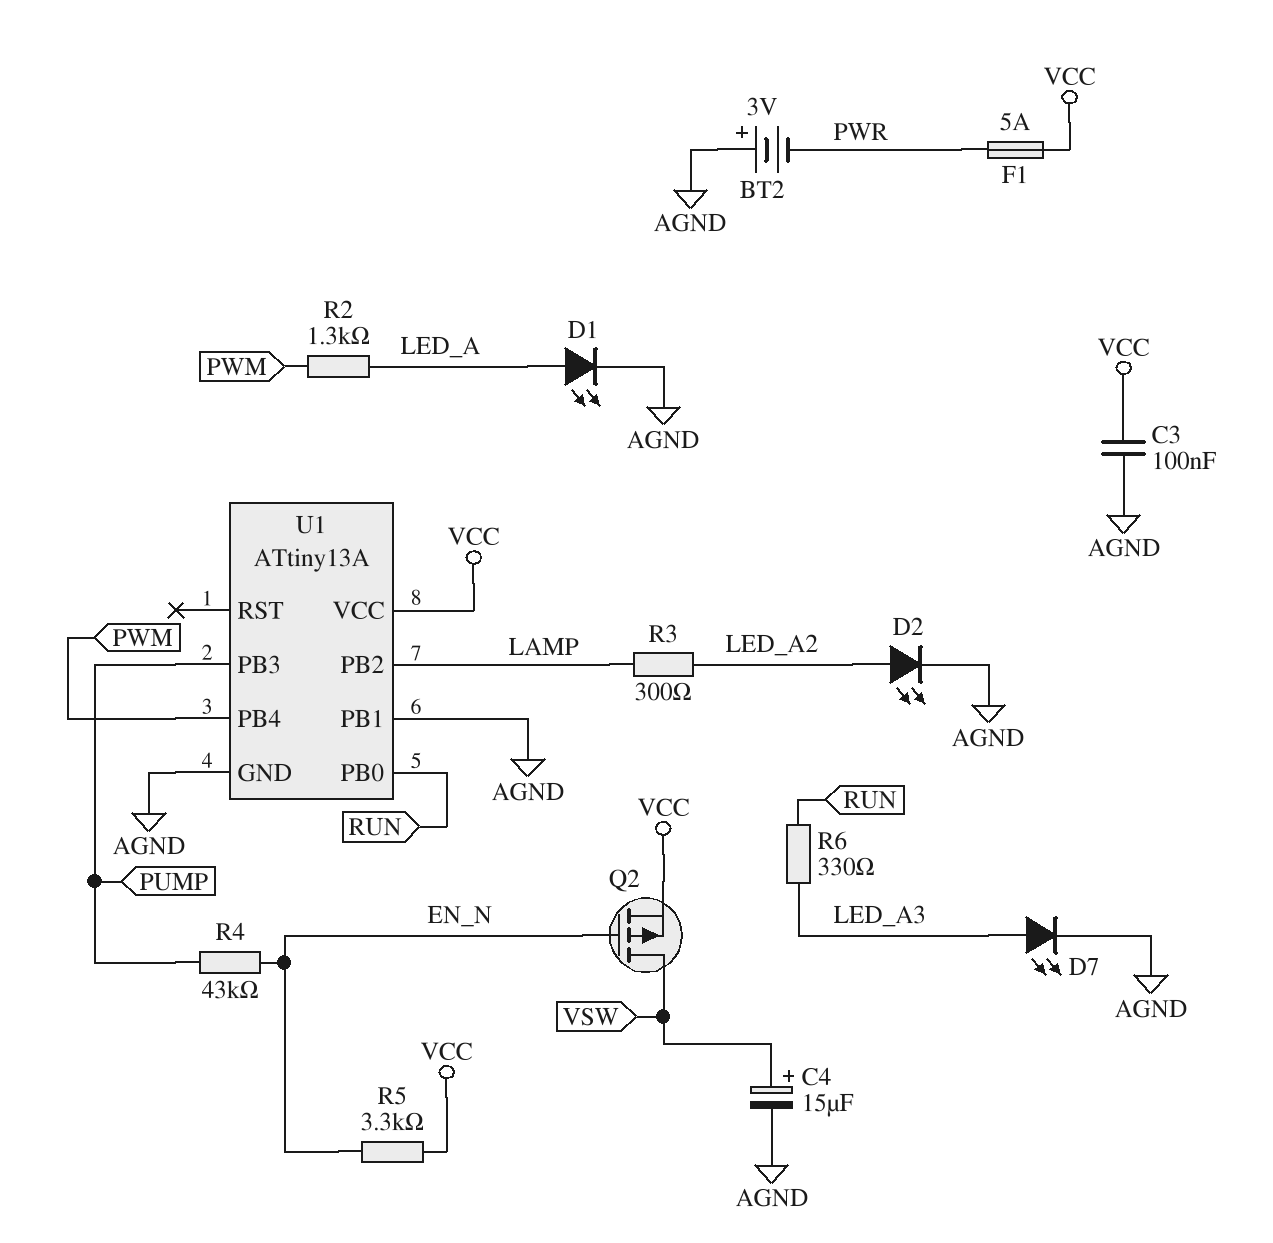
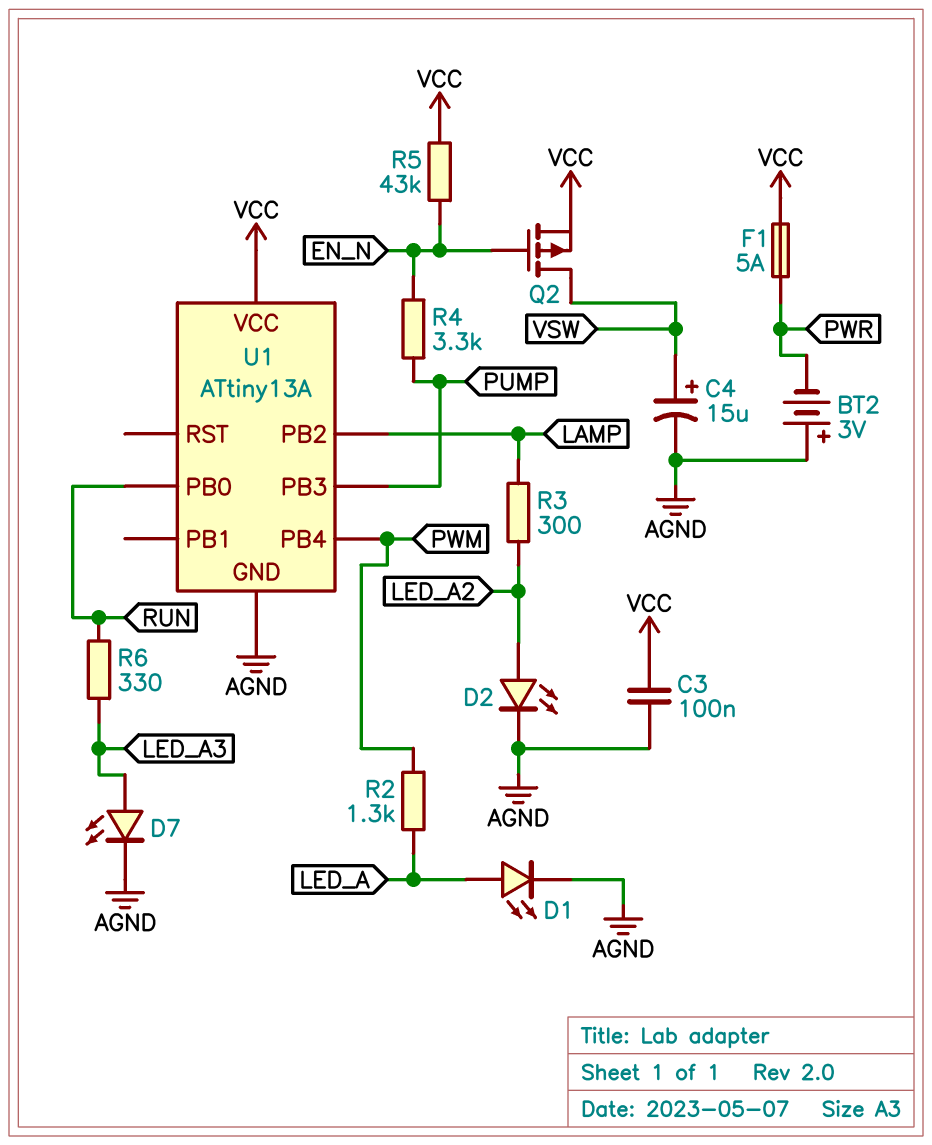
R4: 43k (EN_N, PUMP) -> 3.3k (EN_N, PUMP)
R5: 3.3k (EN_N, VCC) -> 43k (EN_N, VCC)
U1 pin PB1: AGND -> none

